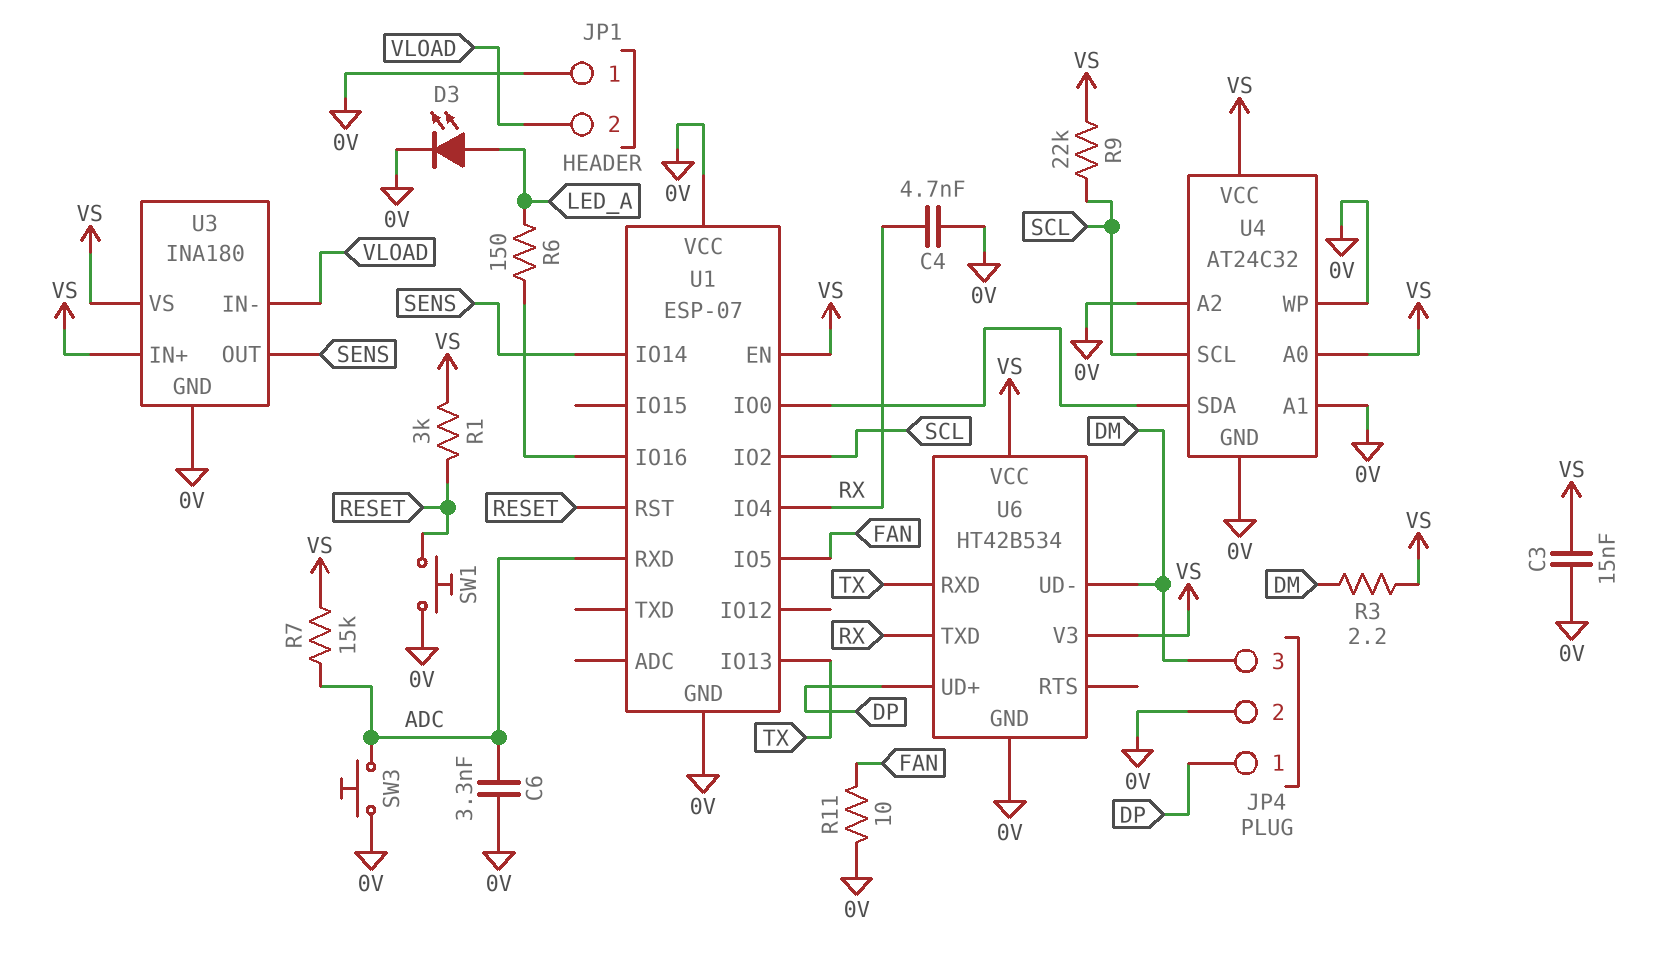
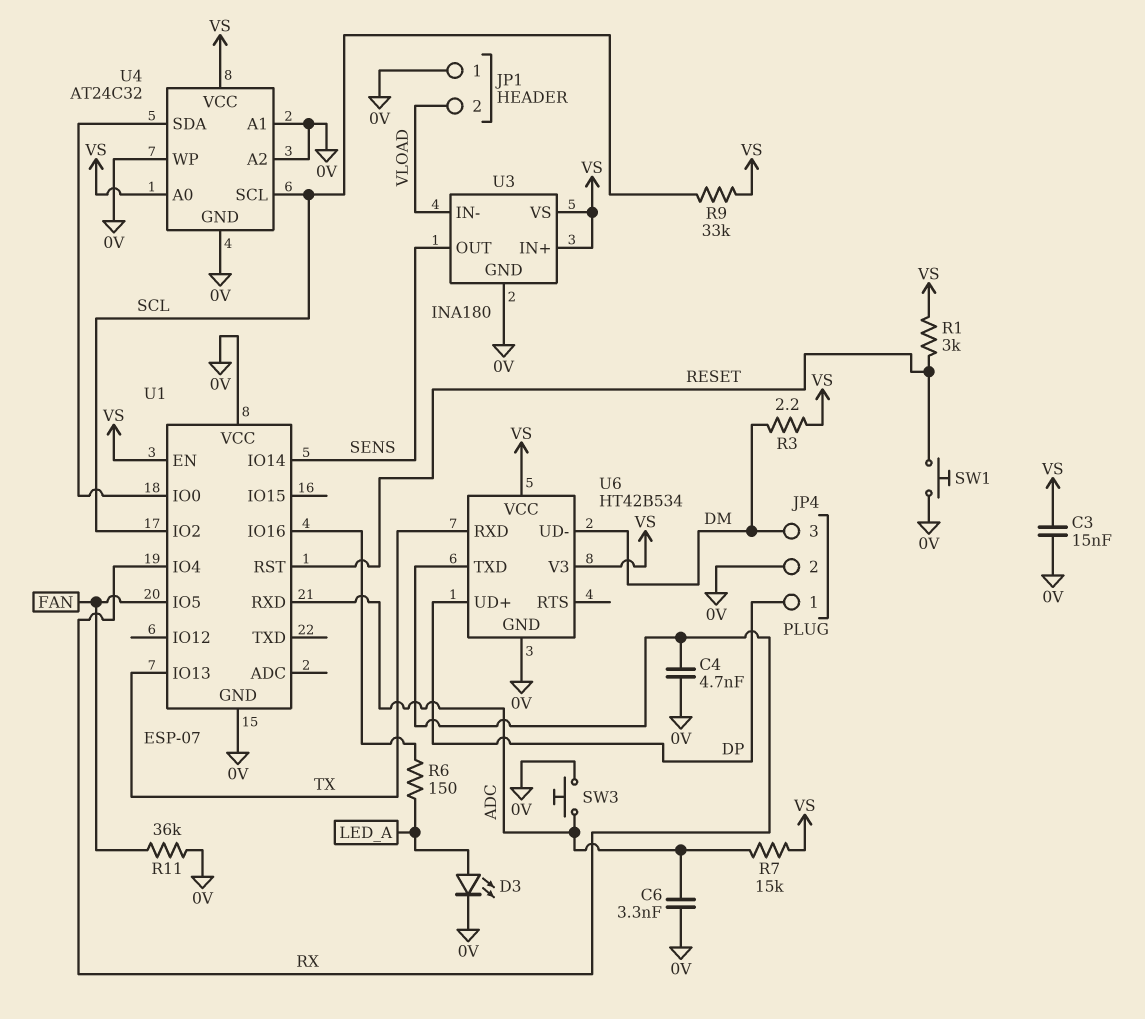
R9: 22k (SCL, VS) -> 33k (SCL, VS)
R11: 10 (0V, FAN) -> 36k (0V, FAN)

